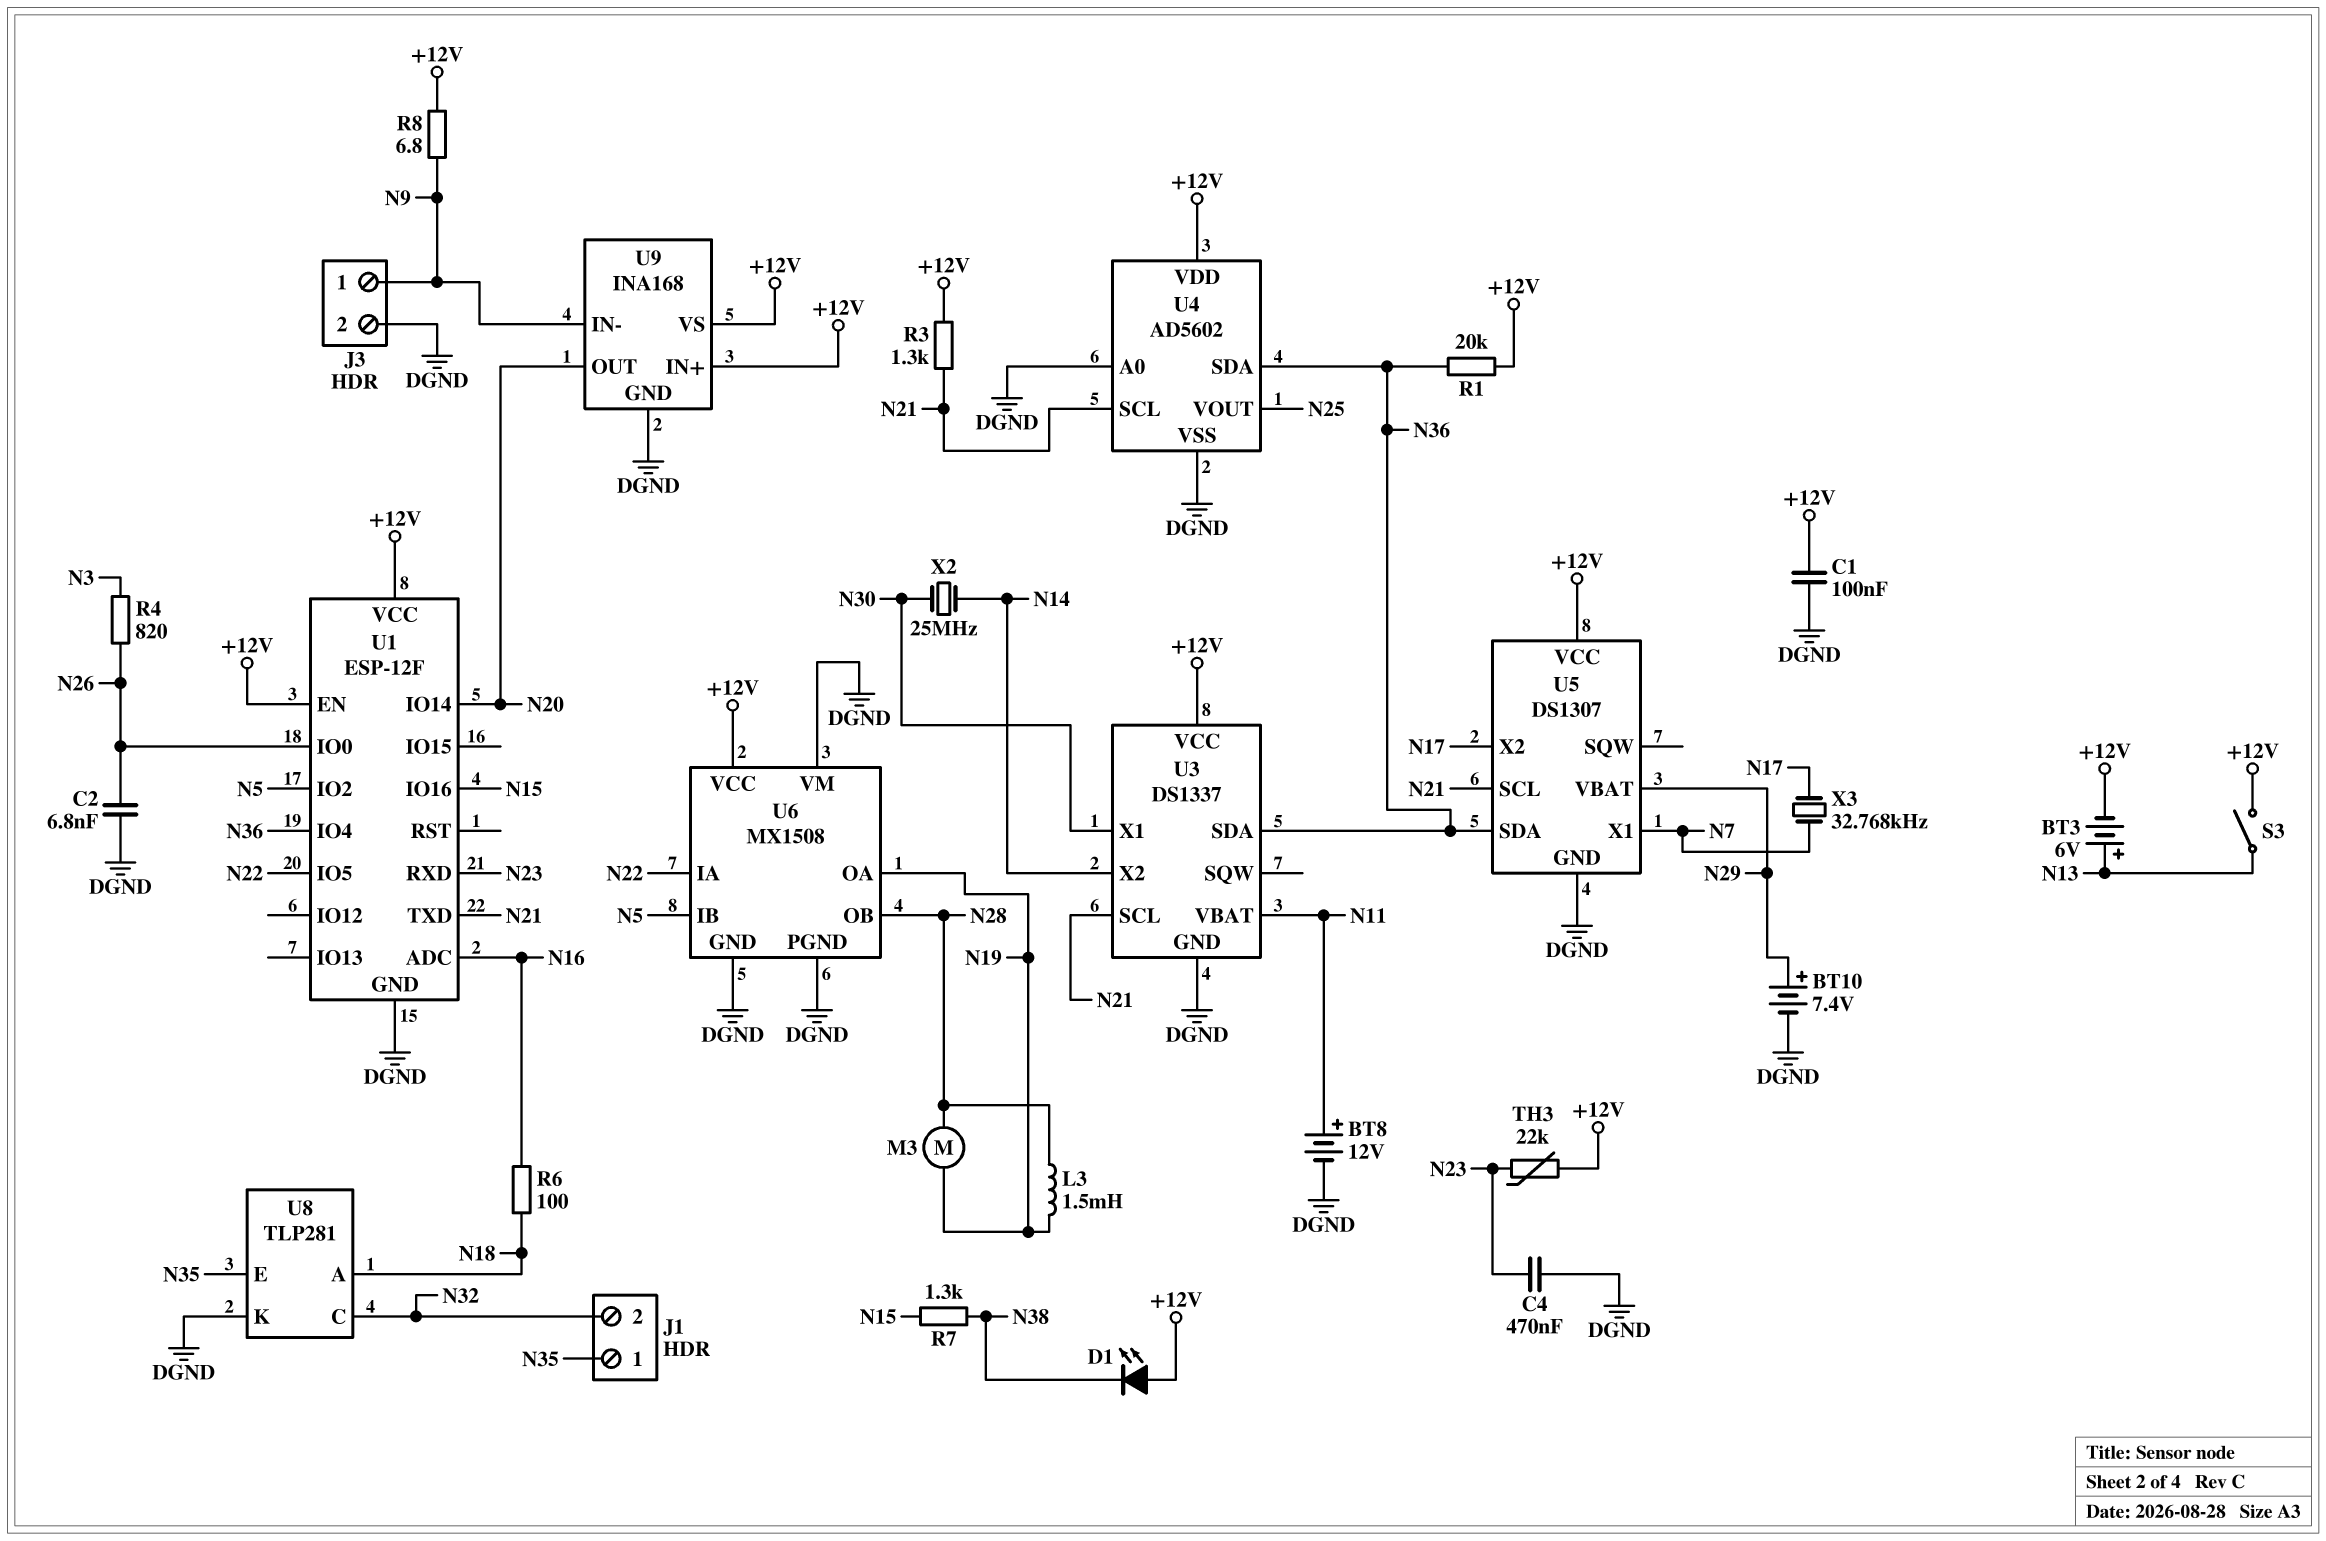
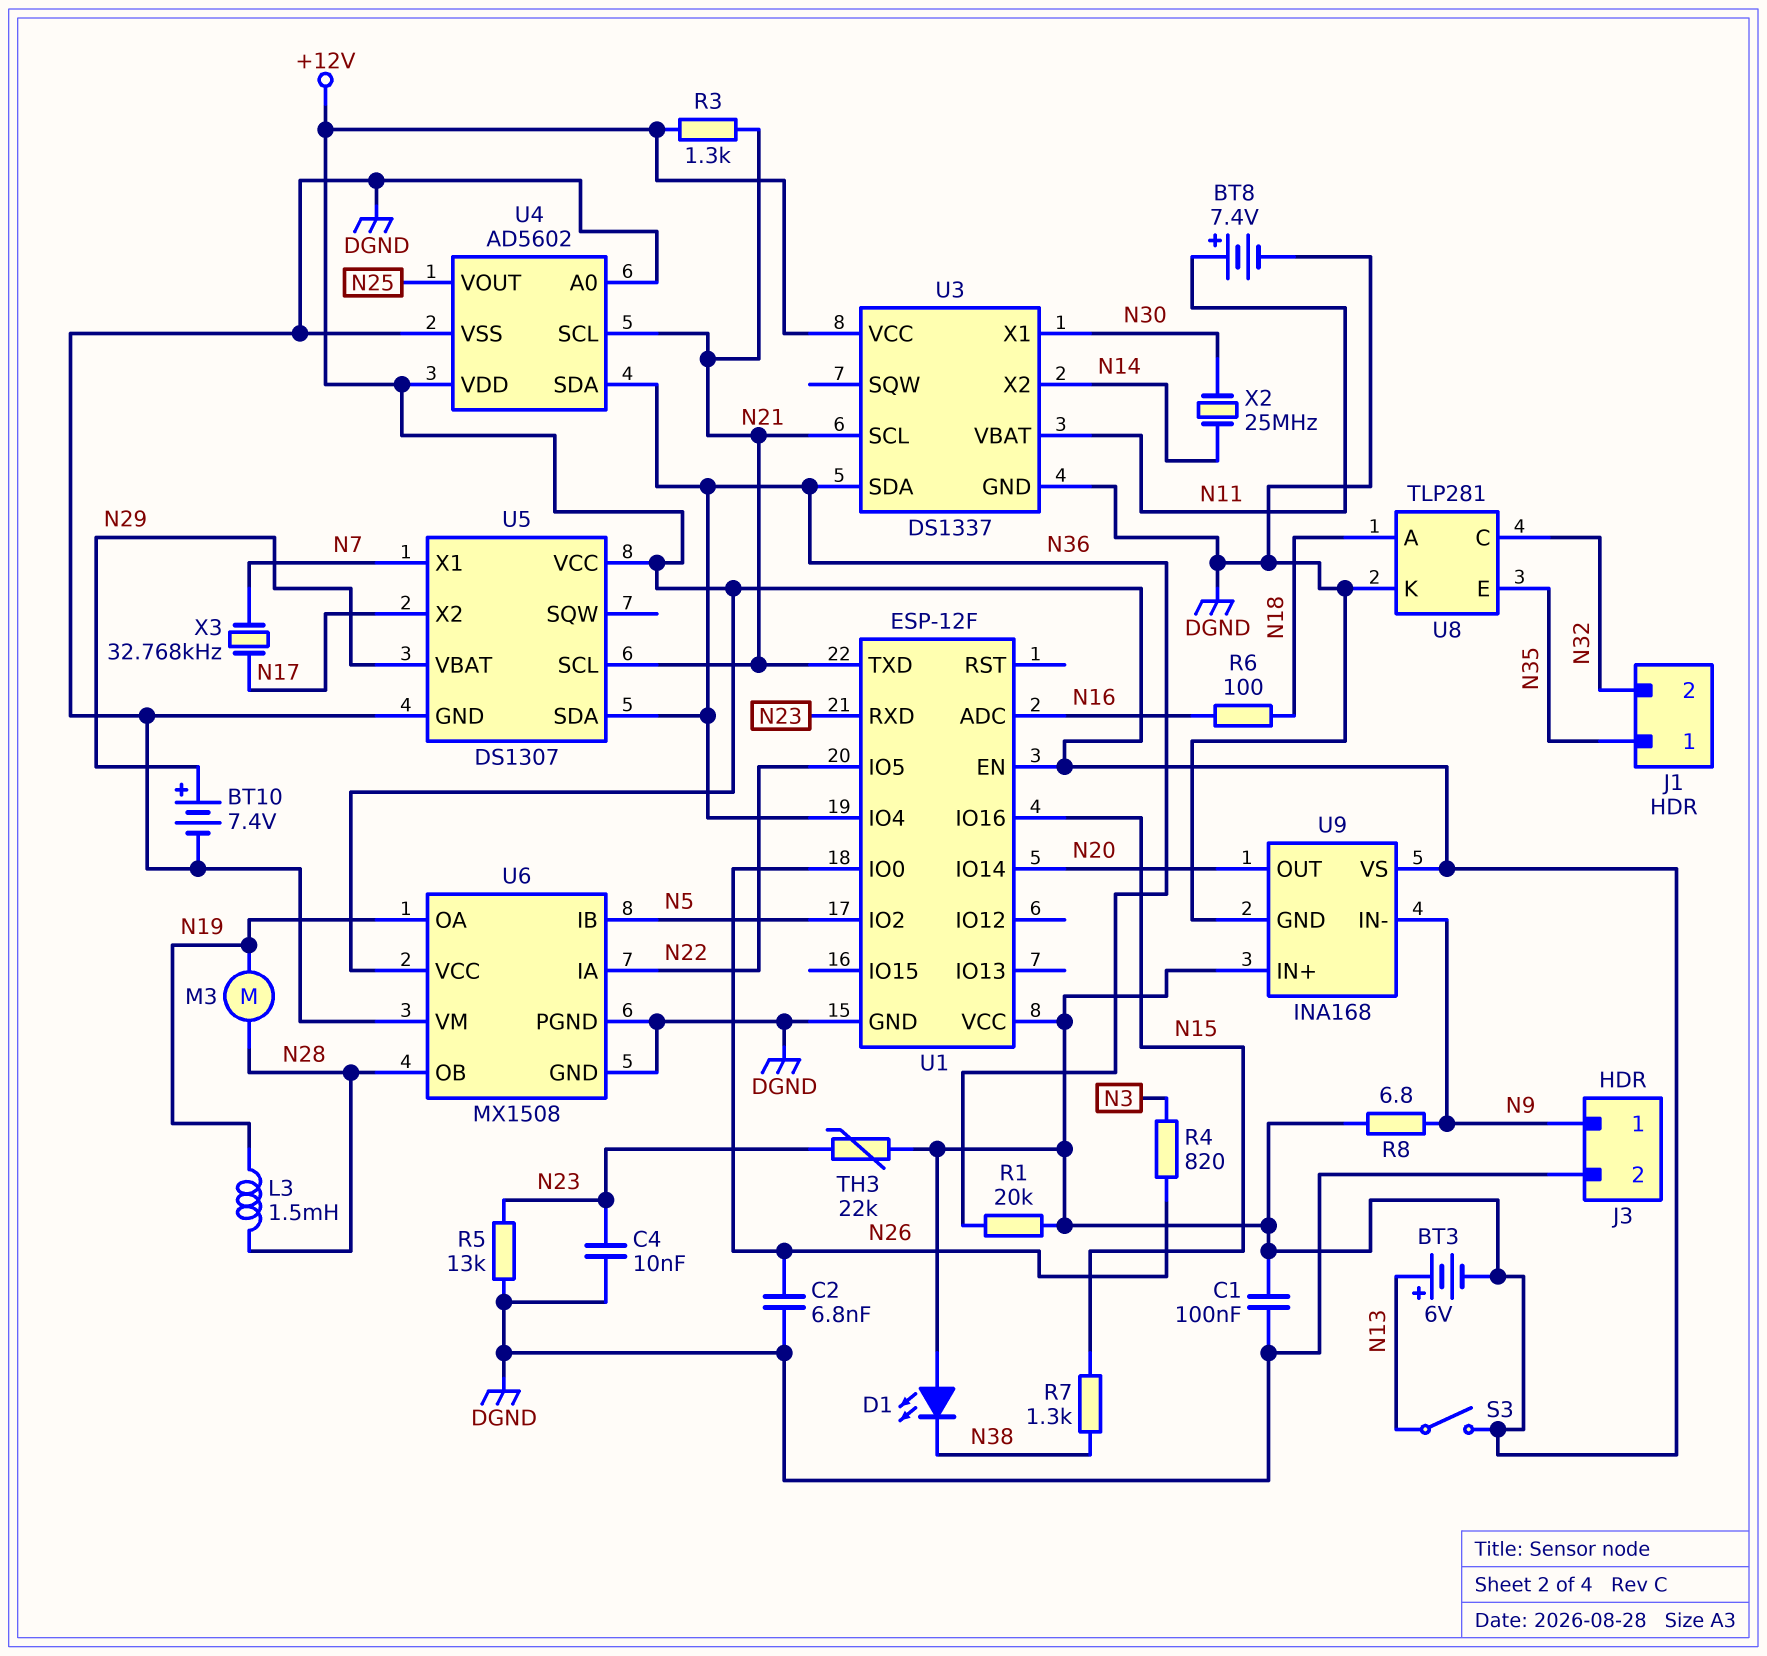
BT8: 12V (plus N11, minus DGND) -> 7.4V (plus N11, minus DGND)
C4: 470nF (DGND, N23) -> 10nF (DGND, N23)
R5: none -> 13k (DGND, N23)

